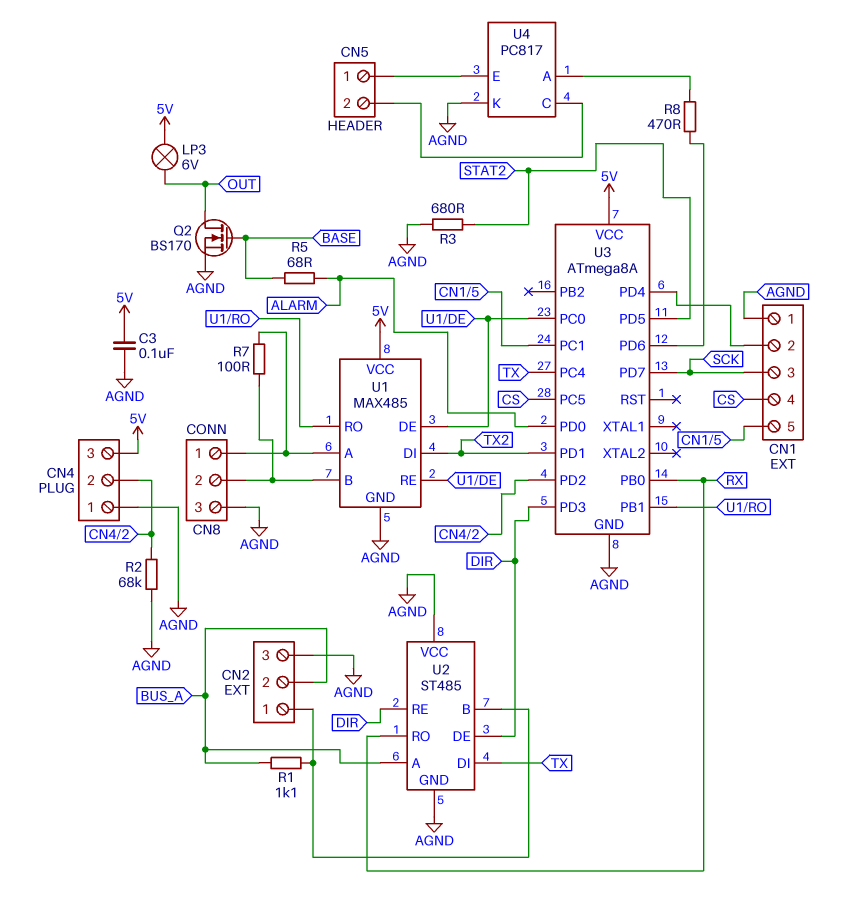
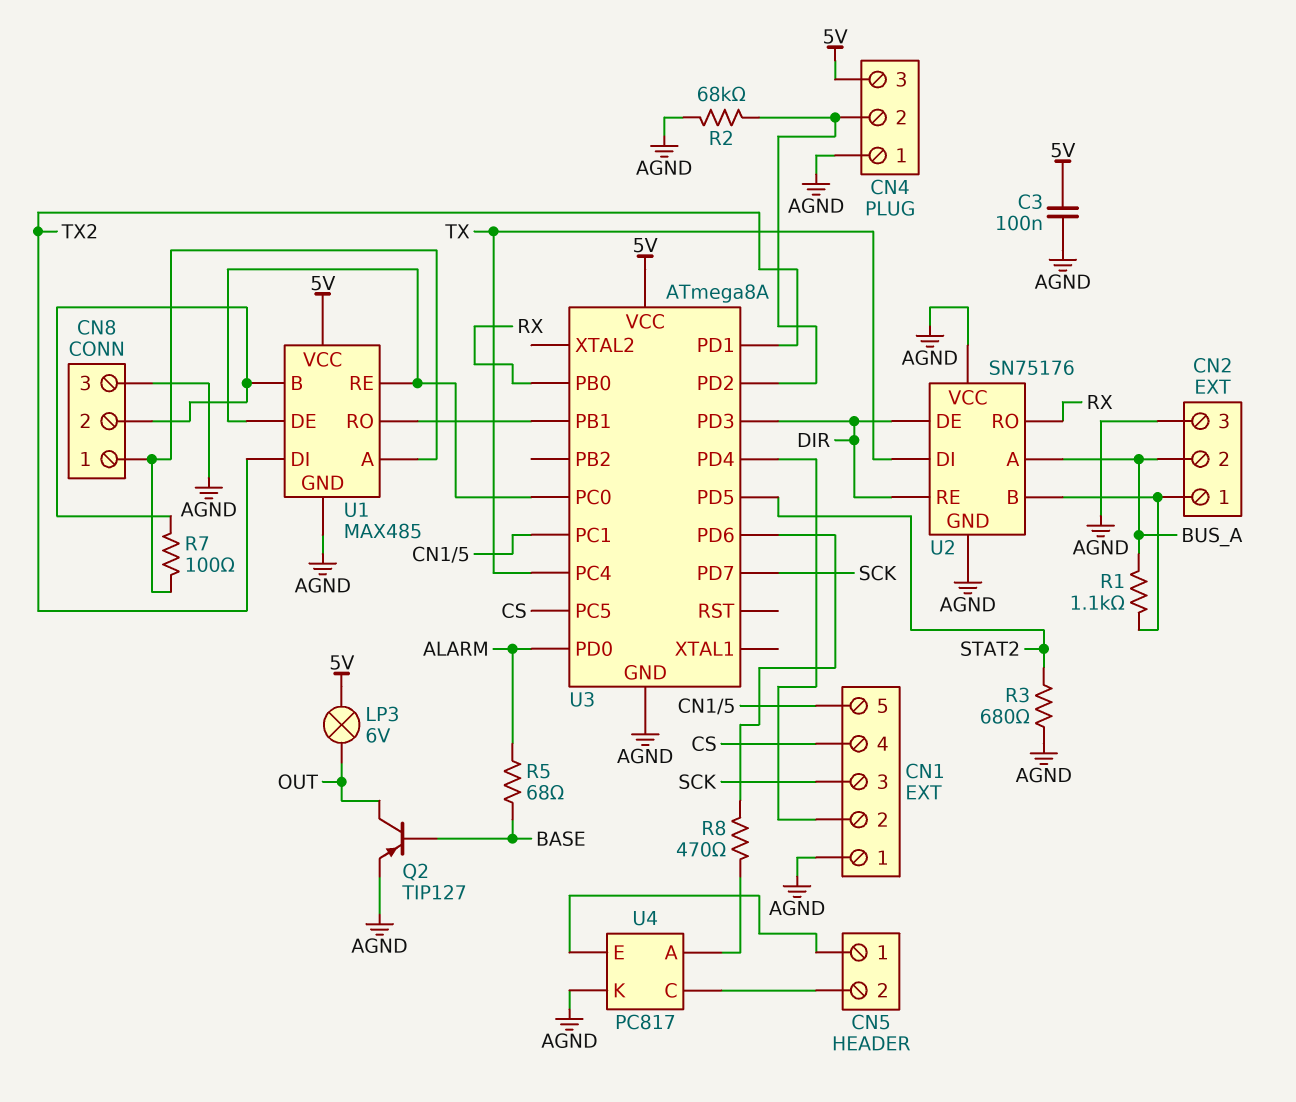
Q2: NMOS BS170 (G BASE, D OUT, S AGND) -> PNP TIP127 (B BASE, C OUT, E AGND)
U2: ST485 -> SN75176

